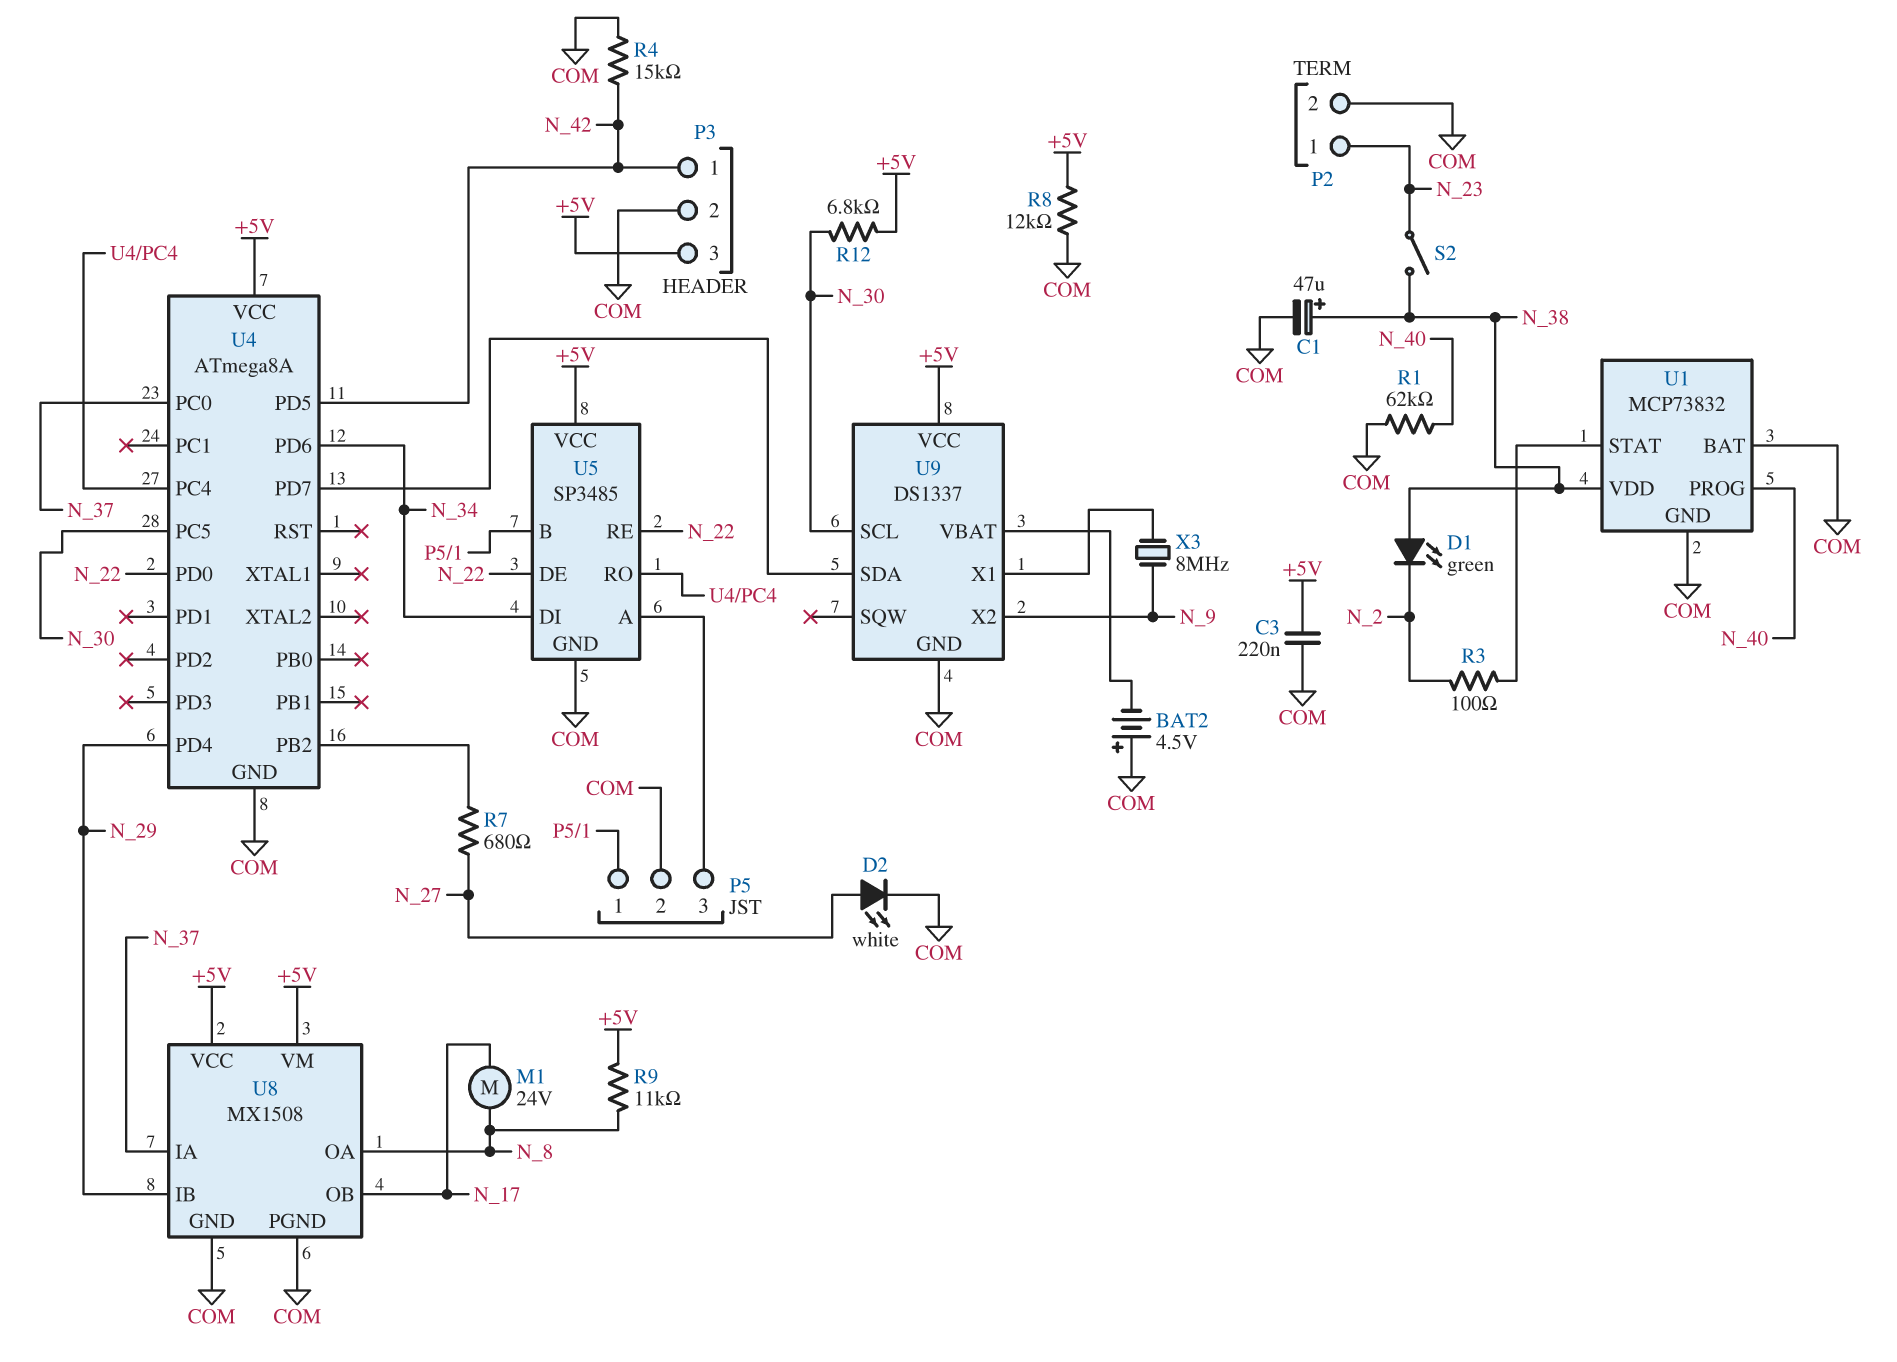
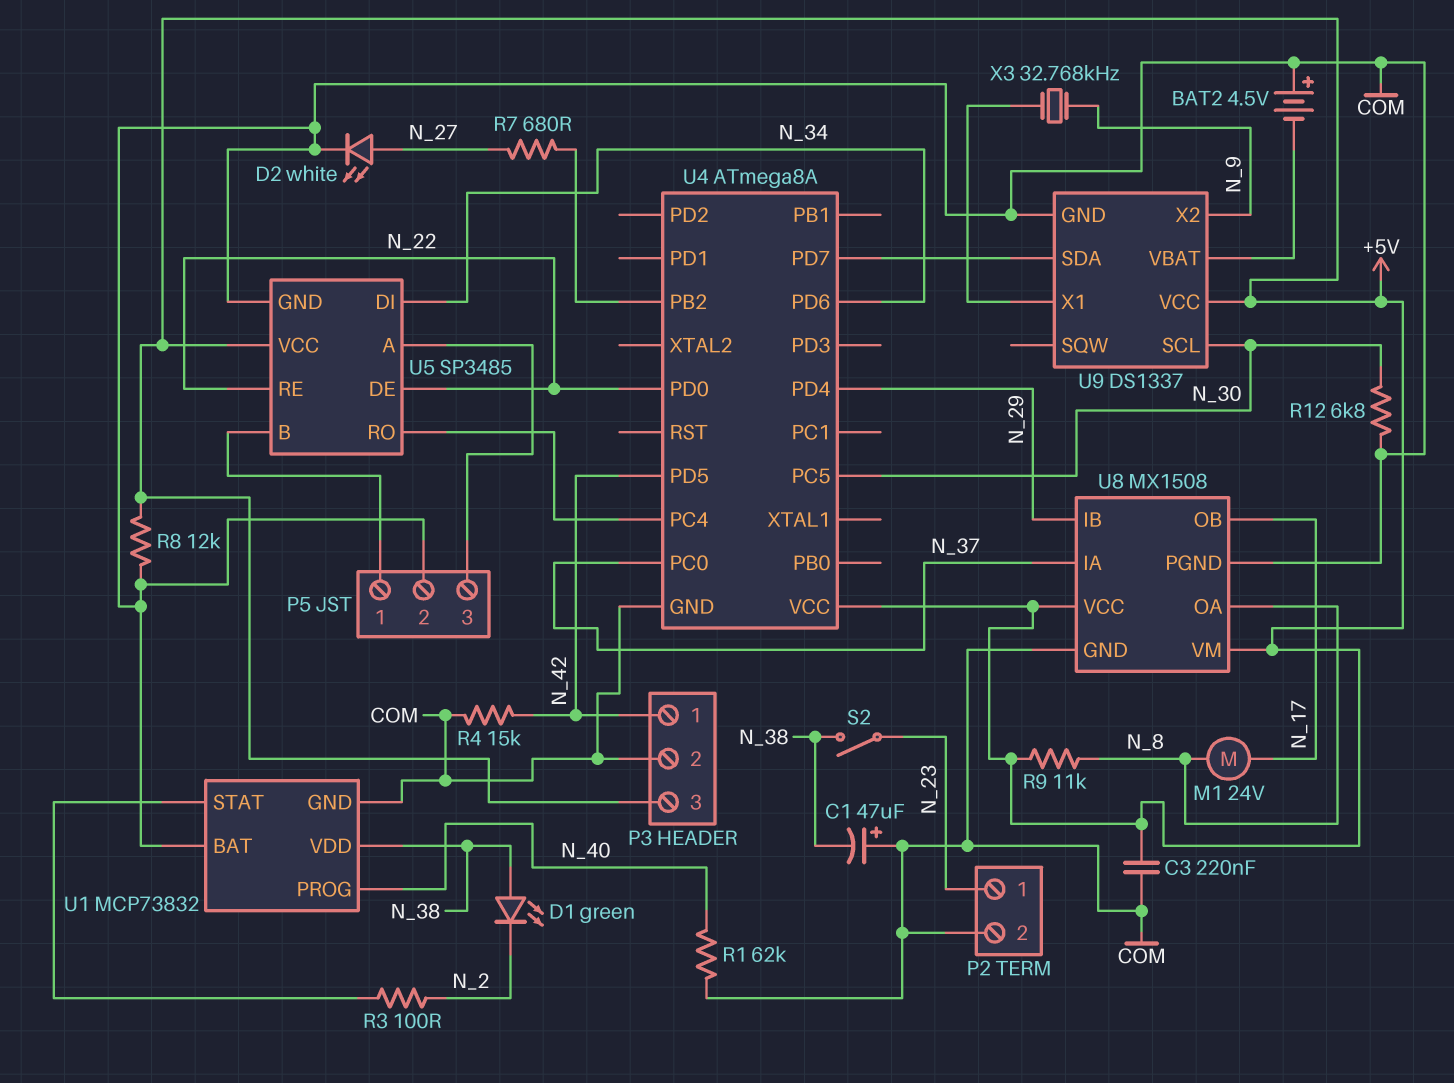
C1: 47uF (plus N_38, minus COM) -> 47uF (plus COM, minus N_38)
R12: 6.8k (+5V, N_30) -> 6.8k (COM, N_30)
X3: 8MHz (N_9, U9/X1) -> 32.768kHz (N_9, U9/X1)

